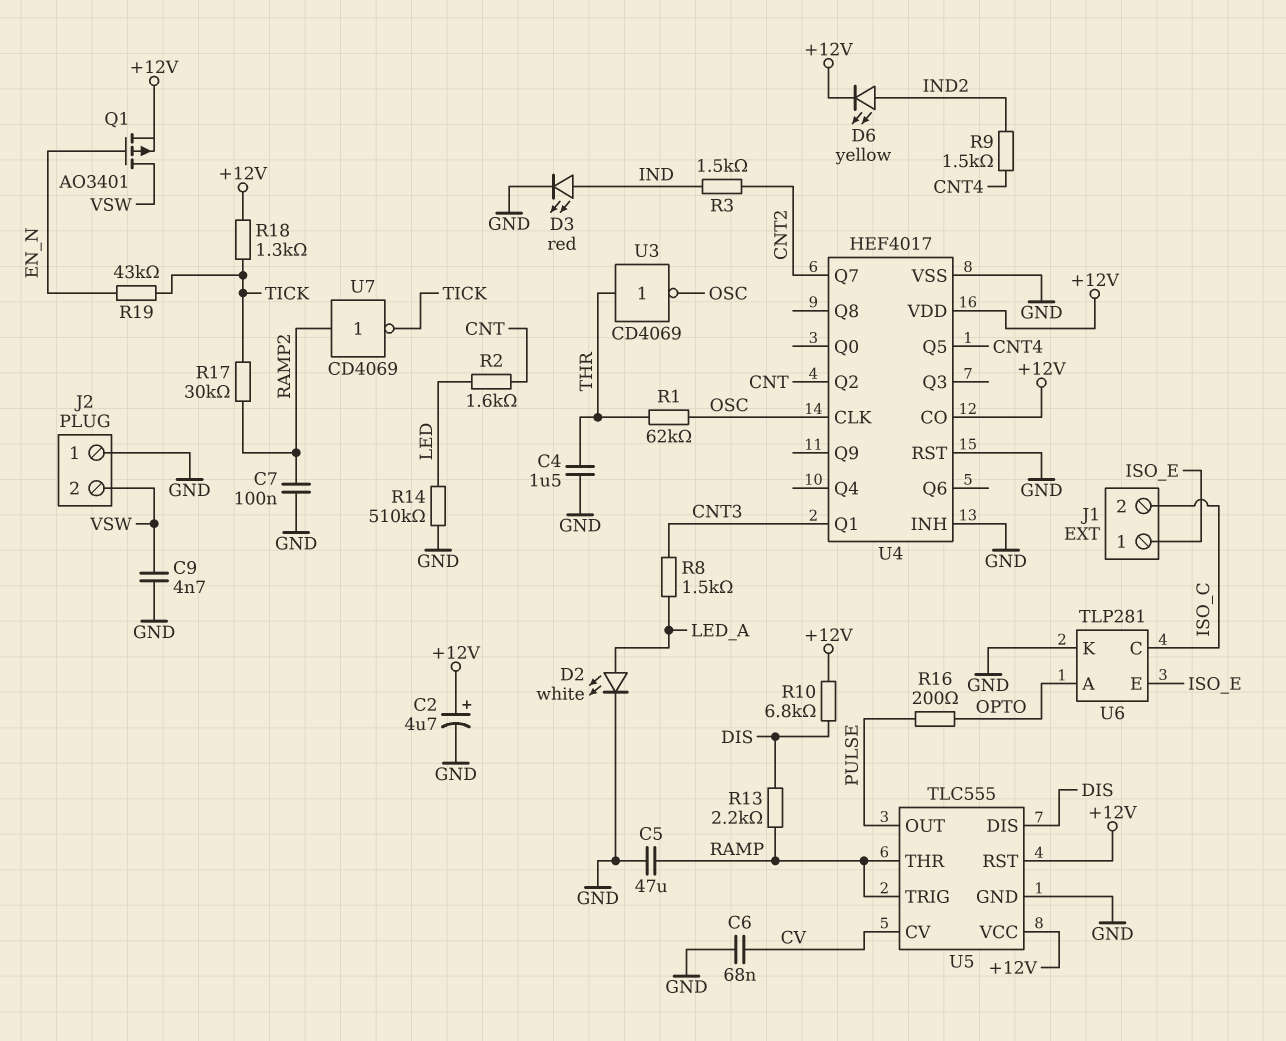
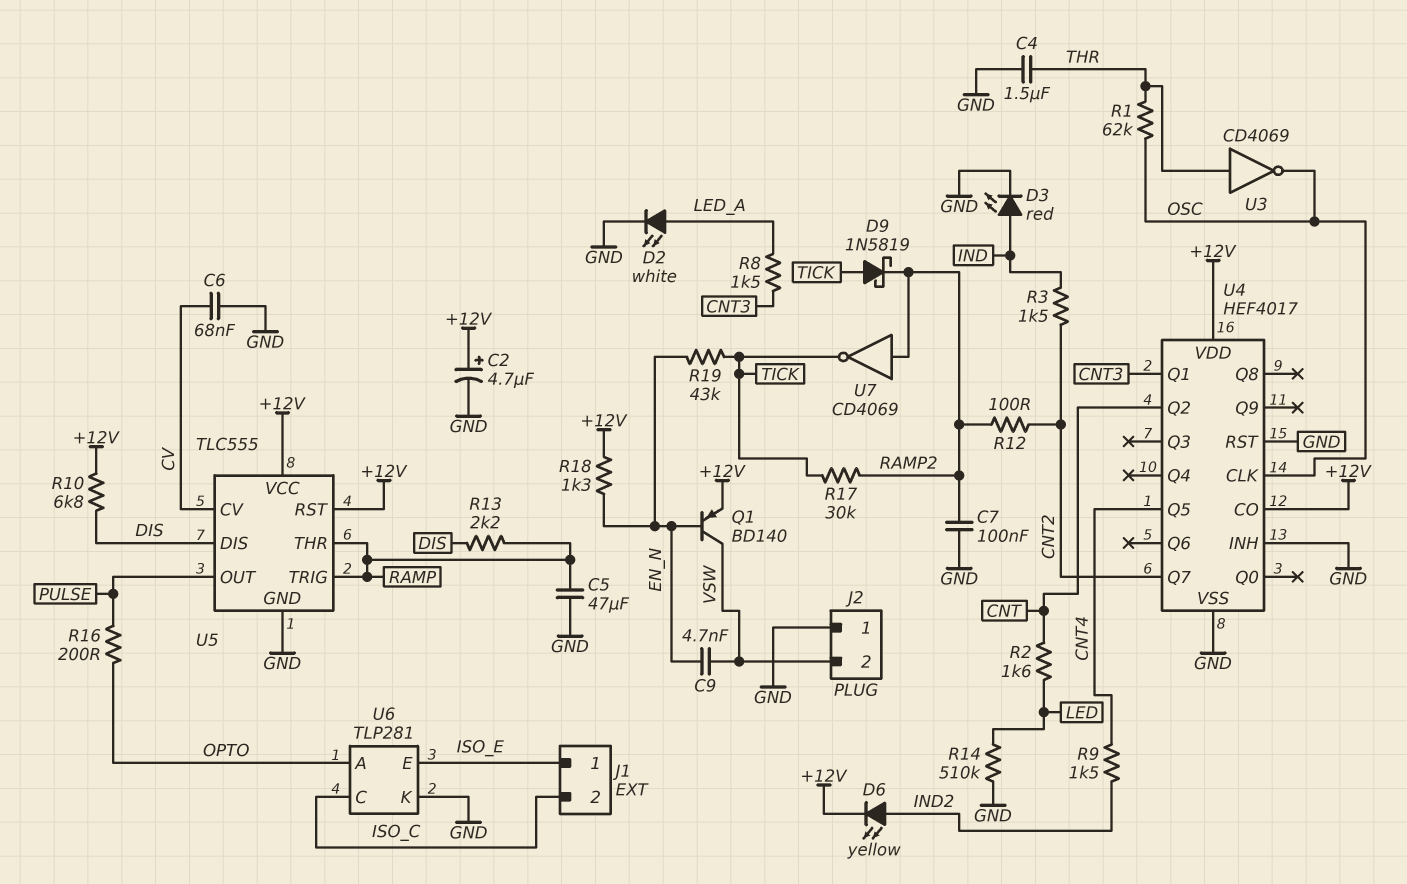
C9: 4.7nF (GND, VSW) -> 4.7nF (EN_N, VSW)
D9: none -> schottky 1N5819 (A TICK, K RAMP2)
Q1: PMOS AO3401 (G EN_N, D VSW, S +12V) -> PNP BD140 (B EN_N, C VSW, E +12V)
R12: none -> 100 (CNT2, RAMP2)
R18: 1.3k (+12V, TICK) -> 1.3k (+12V, EN_N)

